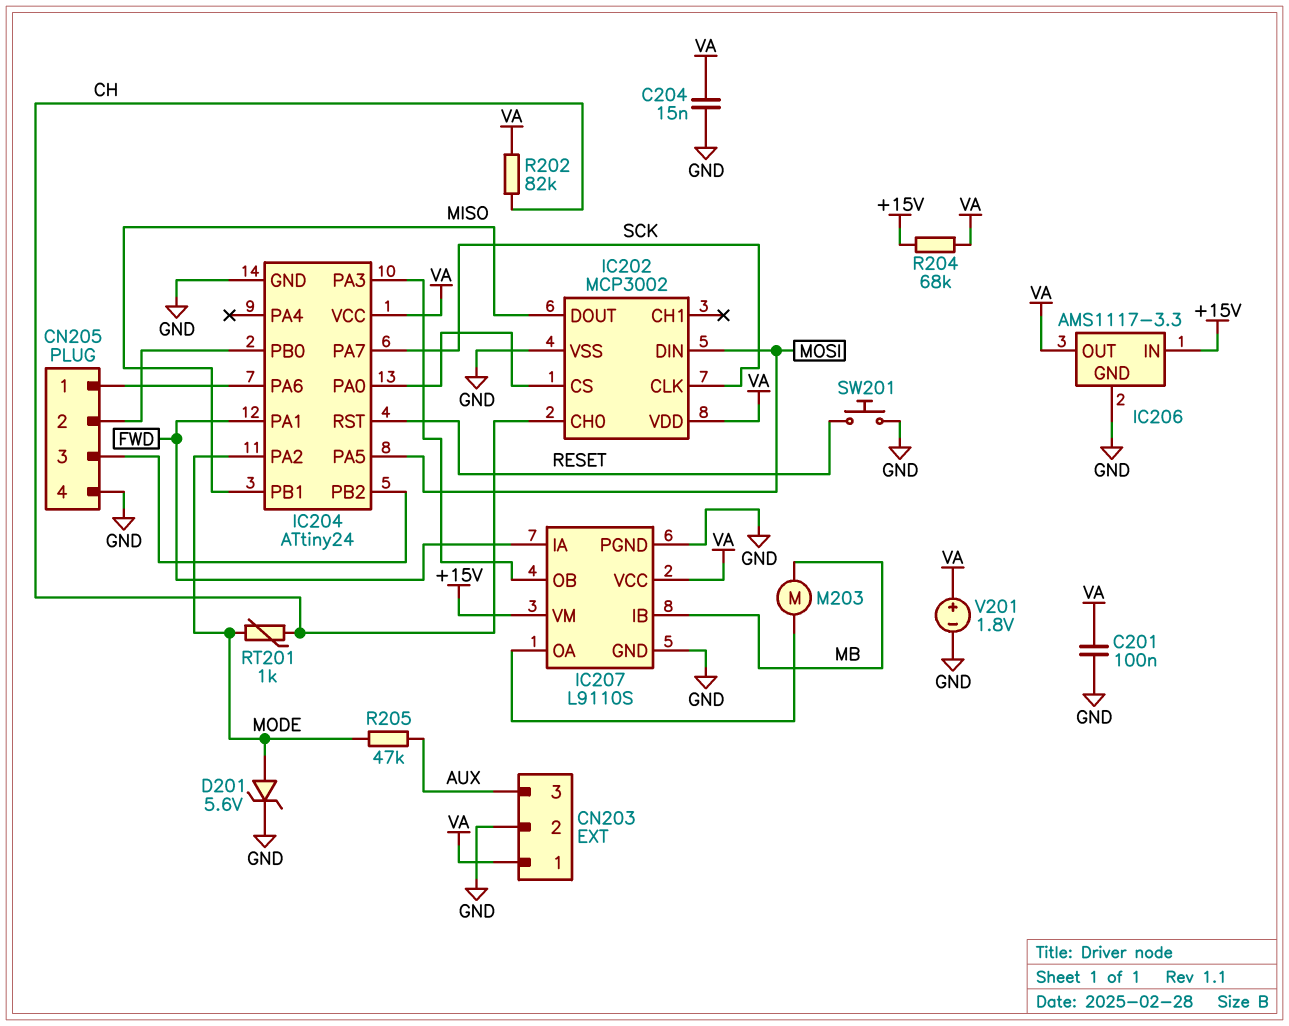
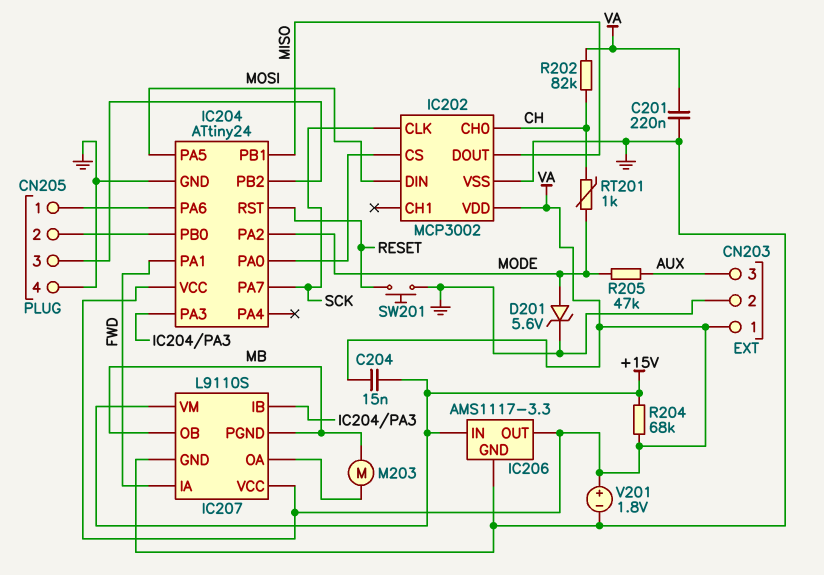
C201: 100nF (GND, VA) -> 220nF (GND, VA)
C204: 15nF (GND, VA) -> 15nF (+15V, VA)
IC207 pin IB: MB -> IC204/PA3
IC207 pin OB: IC204/PA3 -> MB
IC207 pin PGND: GND -> MB

